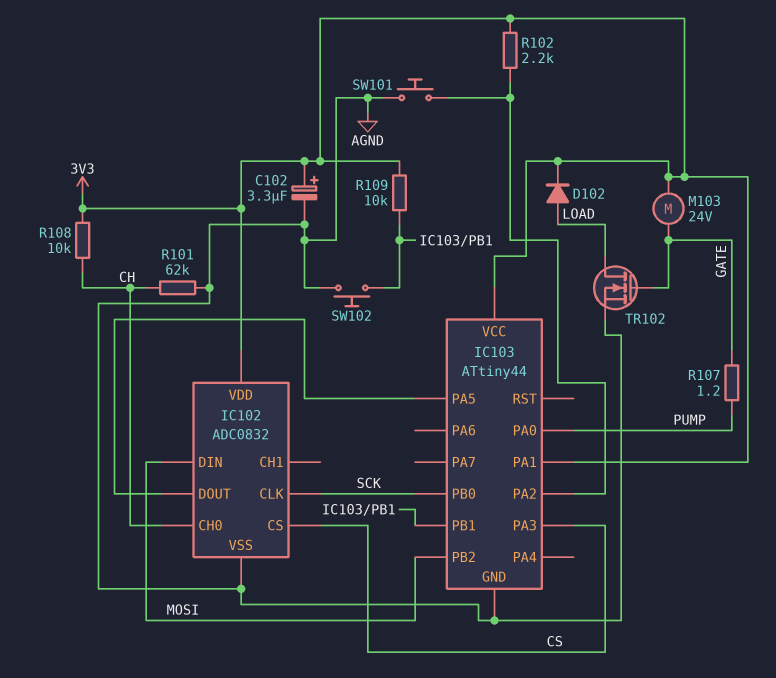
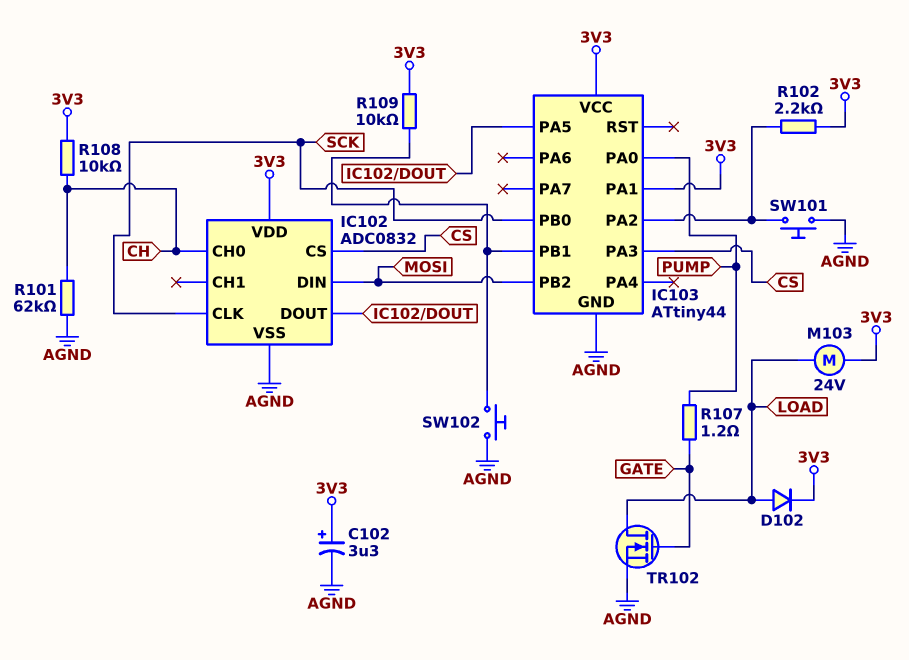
M103: motor 24V (3V3, GATE) -> motor 24V (3V3, LOAD)

